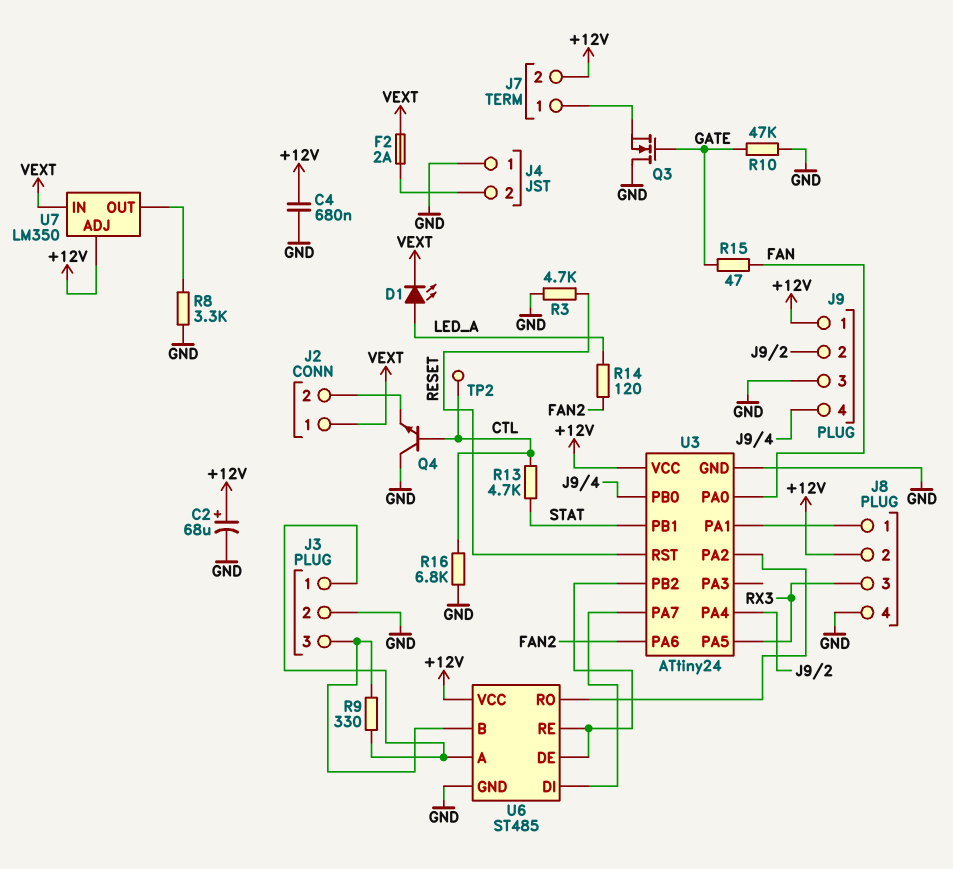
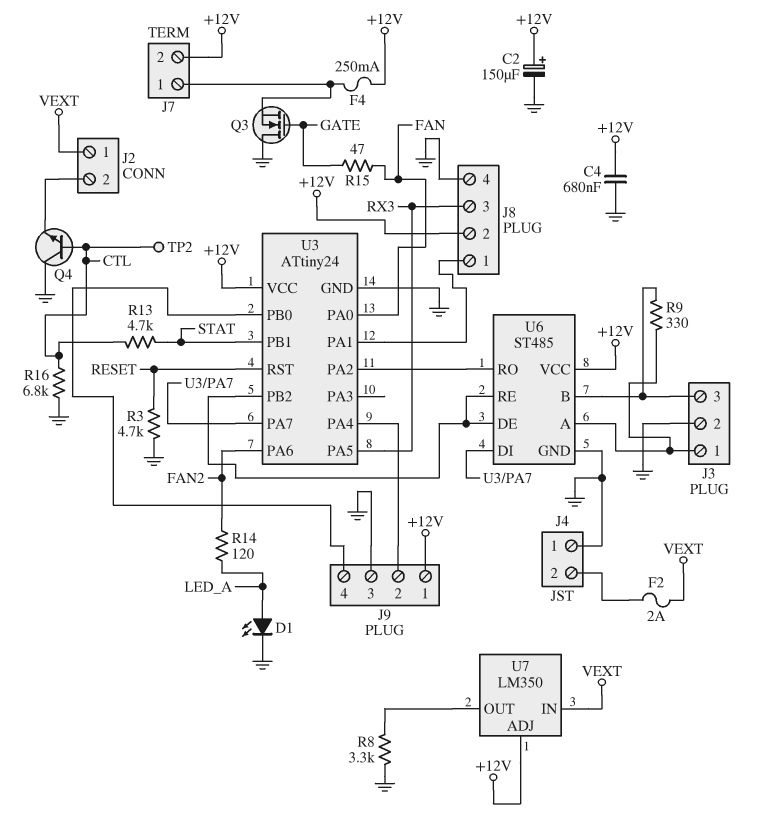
C2: 68uF (plus +12V, minus GND) -> 150uF (plus +12V, minus GND)
D1: LED (A LED_A, K VEXT) -> LED (A LED_A, K GND)
F4: none -> 250mA (+12V, J7/1)
R10: 47k (GATE, GND) -> none

